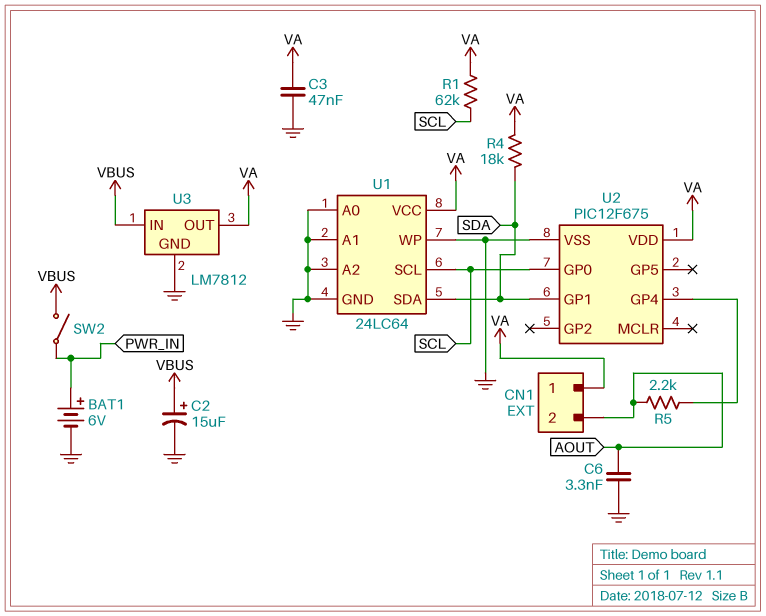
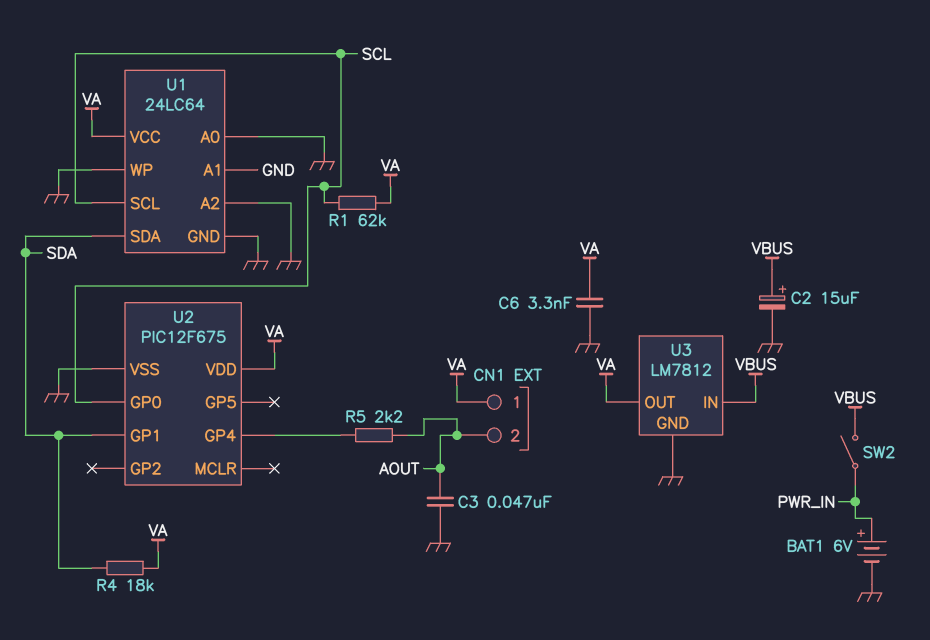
C3: 47nF (GND, VA) -> 47nF (AOUT, GND)
C6: 3.3nF (AOUT, GND) -> 3.3nF (GND, VA)

